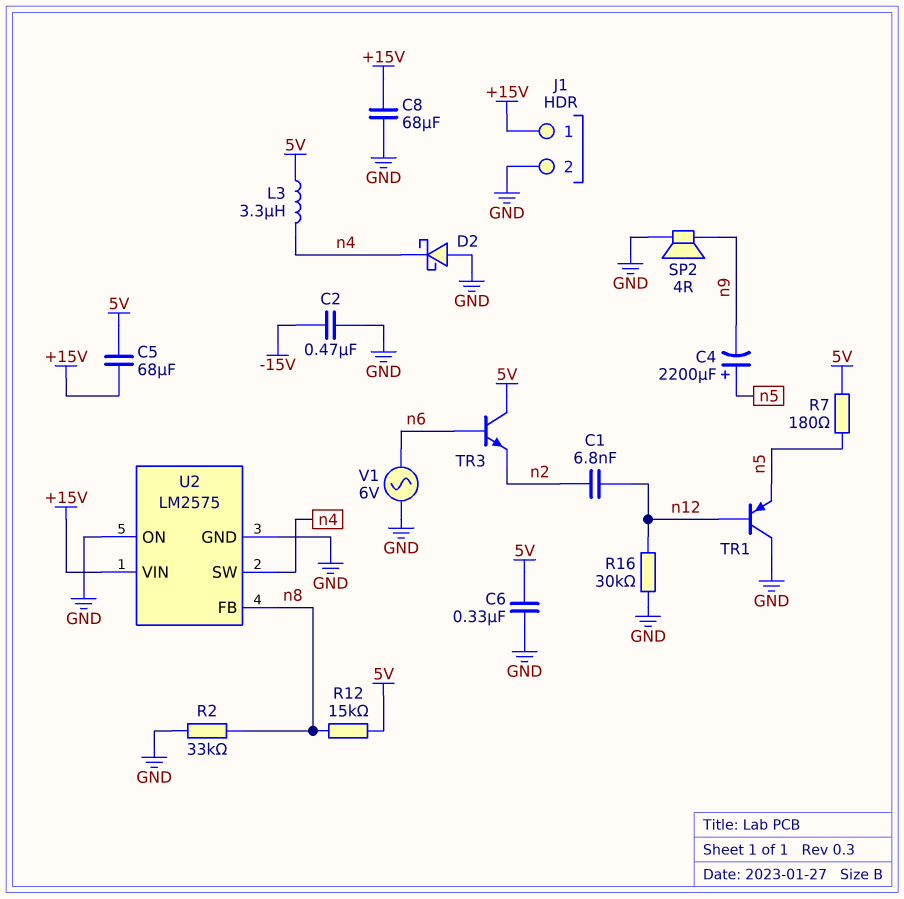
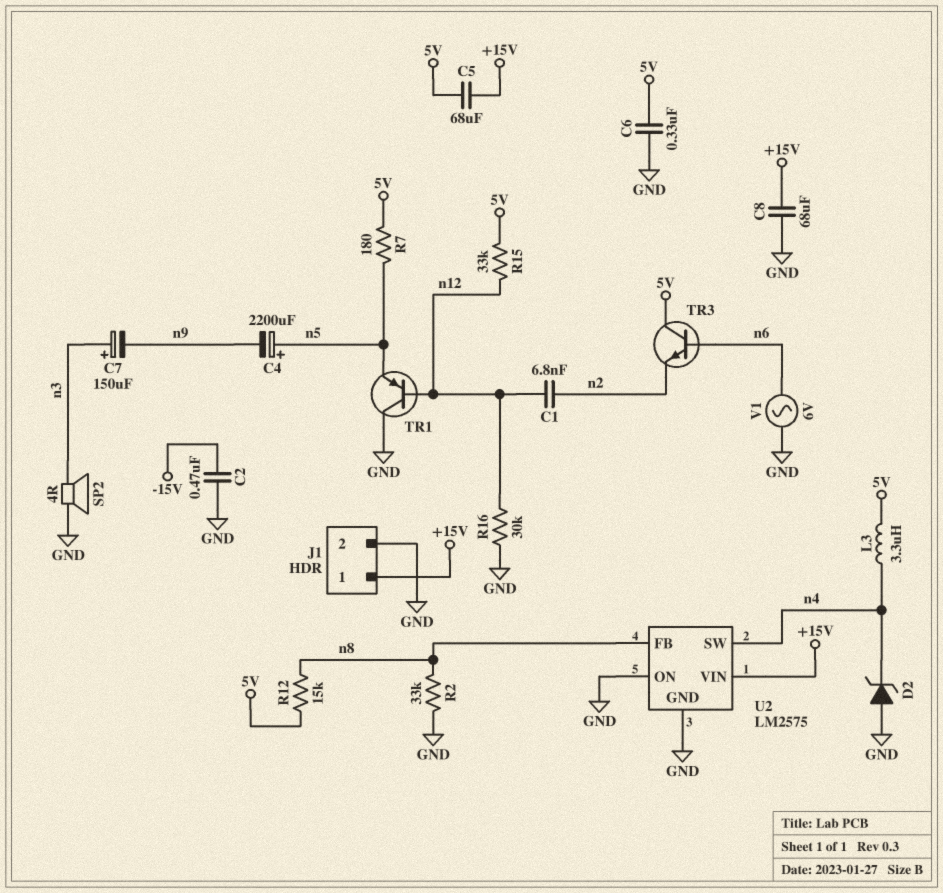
C7: none -> 150uF (plus n3, minus n9)
D2: schottky (A GND, K n4) -> zener (A GND, K n4)
R15: none -> 33k (5V, n12)
SP2: speaker 4R (GND, n9) -> speaker 4R (GND, n3)

